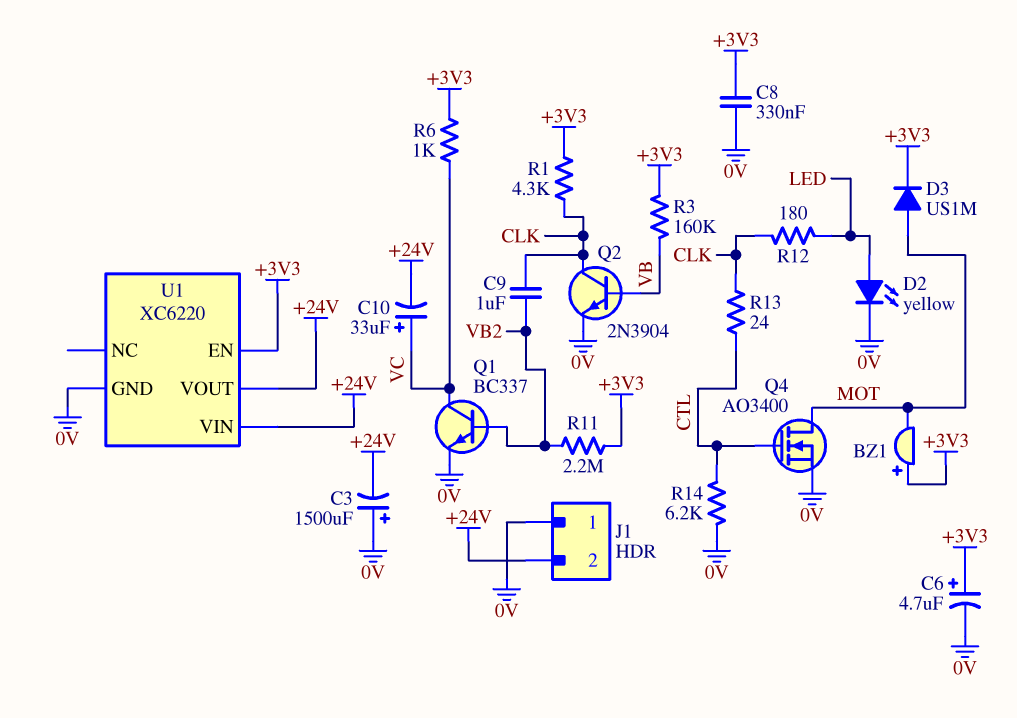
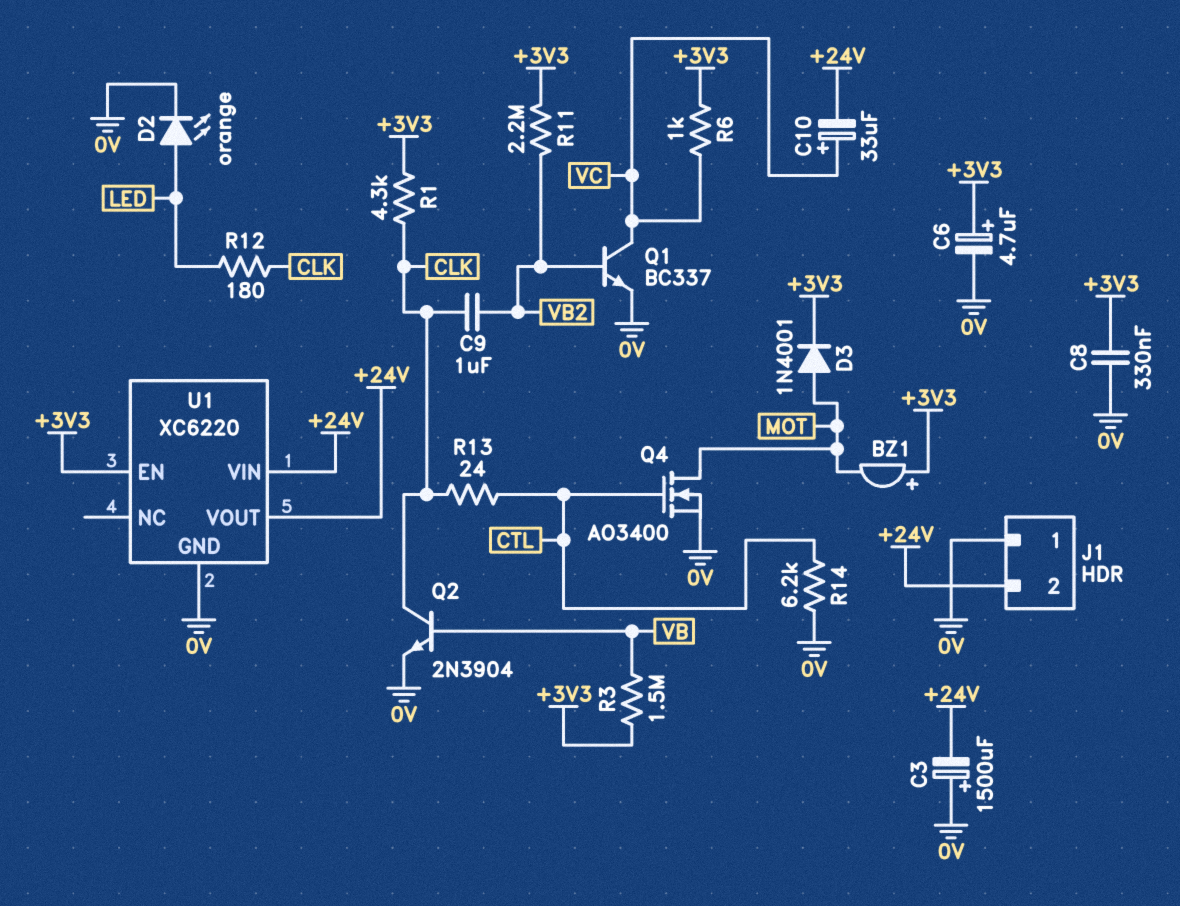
D2: LED yellow (A LED, K 0V) -> LED orange (A LED, K 0V)
D3: diode US1M (A MOT, K +3V3) -> diode 1N4001 (A MOT, K +3V3)
R3: 160k (+3V3, VB) -> 1.5M (+3V3, VB)

